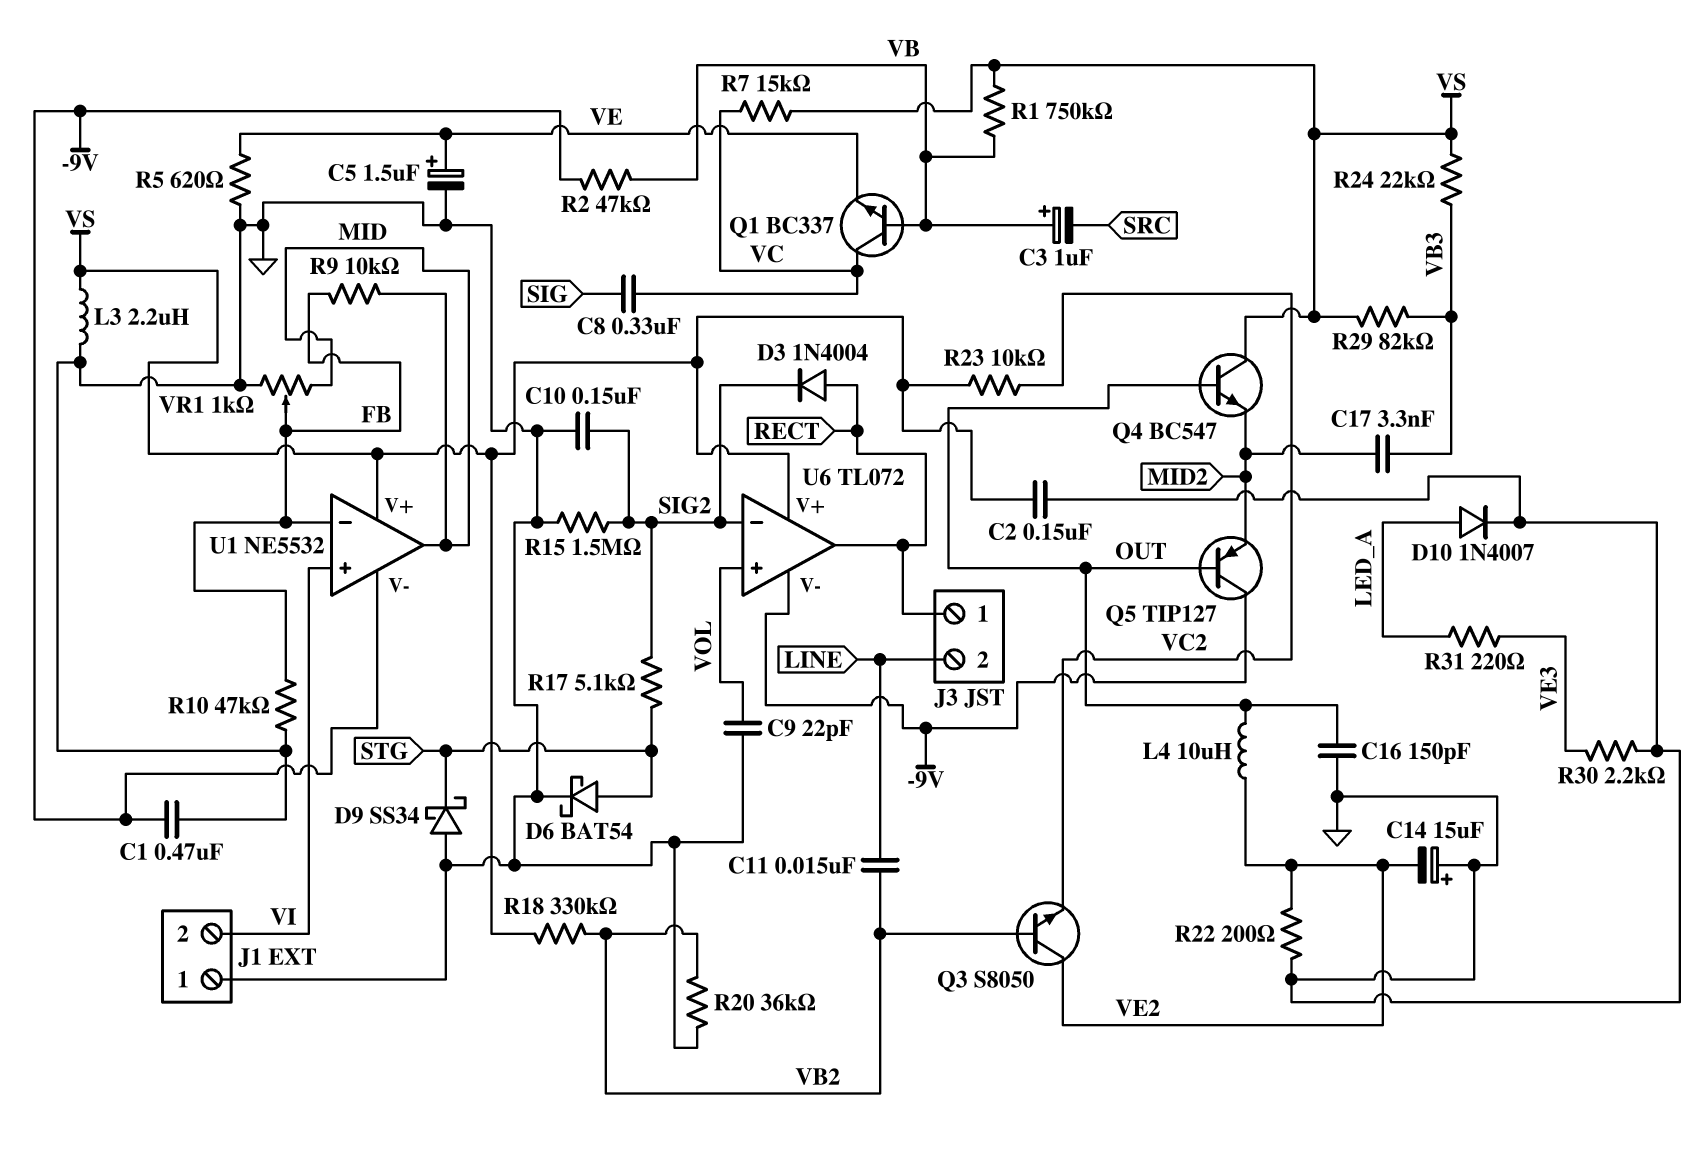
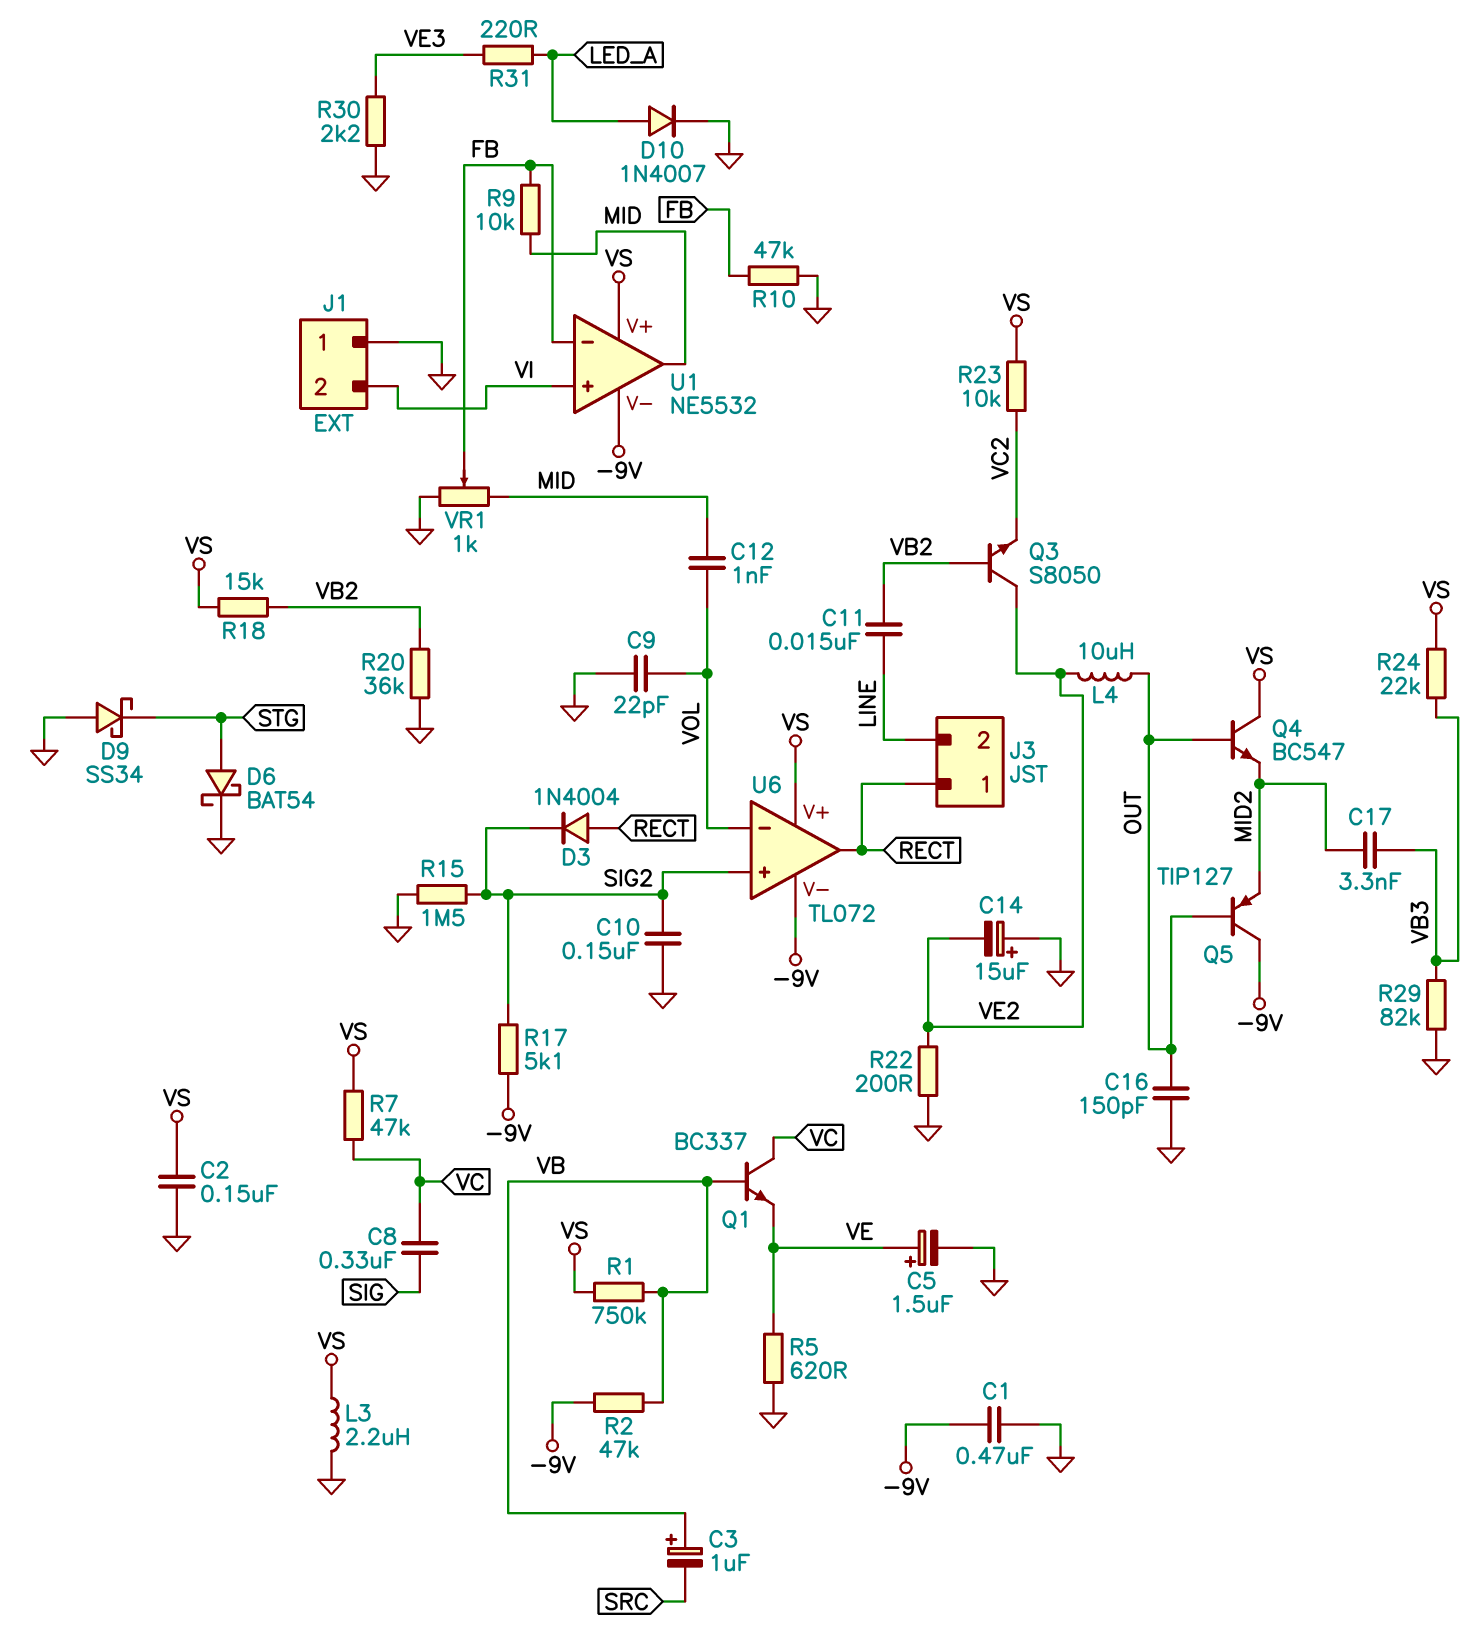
C12: none -> 1nF (MID, VOL)
R7: 15k (VC, VS) -> 47k (VC, VS)
R17: 5.1k (SIG2, STG) -> 5.1k (-9V, SIG2)
R18: 330k (VB2, VS) -> 15k (VB2, VS)
R29: 82k (VB3, VS) -> 82k (GND, VB3)
U6 pin in+: VOL -> SIG2
U6 pin in-: SIG2 -> VOL

